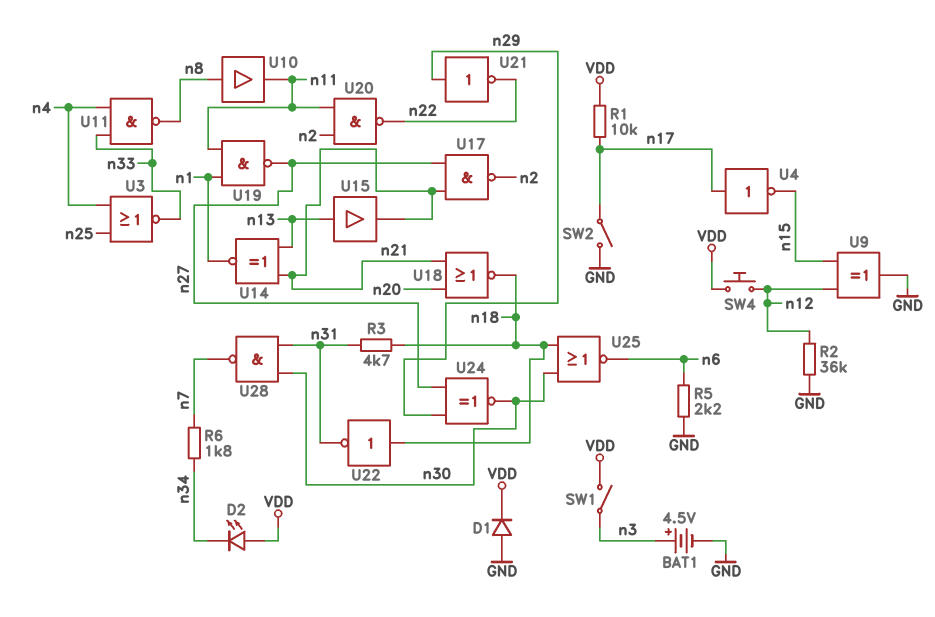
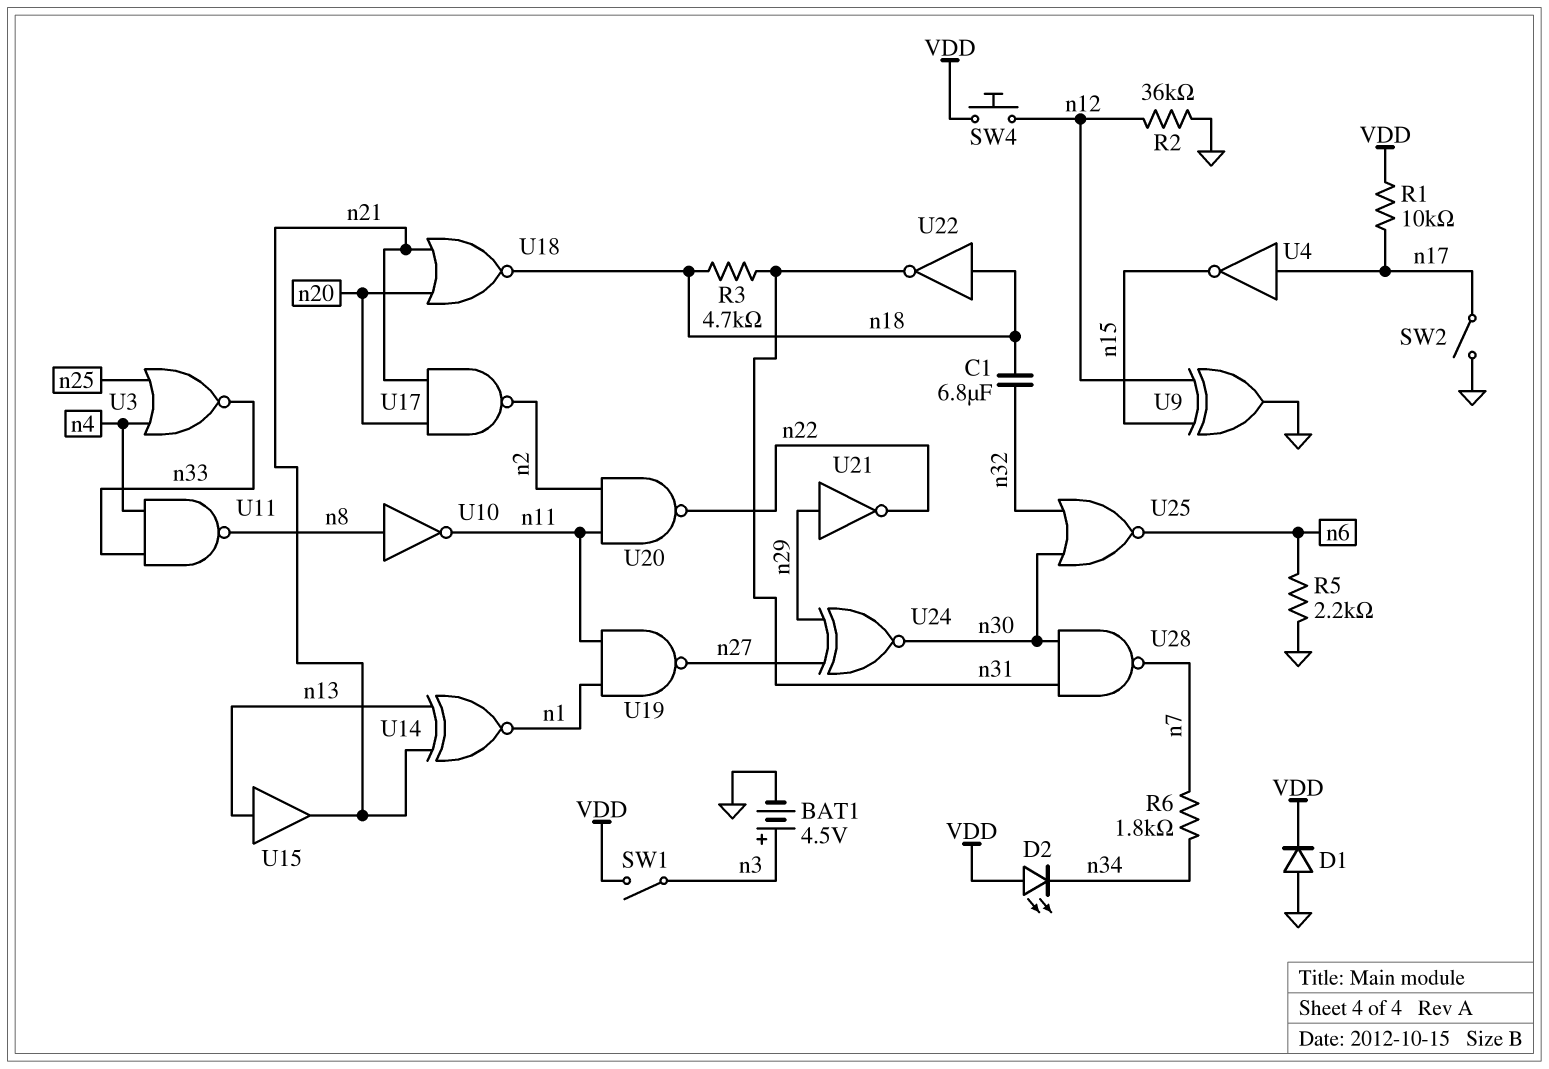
C1: none -> 6.8uF (n18, n32)
U10: buffer (in n8, out n11) -> NOT (in n8, out n11)
U17: NAND (in n21, in n27, out n2) -> NAND (in n20, in n21, out n2)
U25: NOR (in n18, in n30, out n6) -> NOR (in n30, in n32, out n6)

